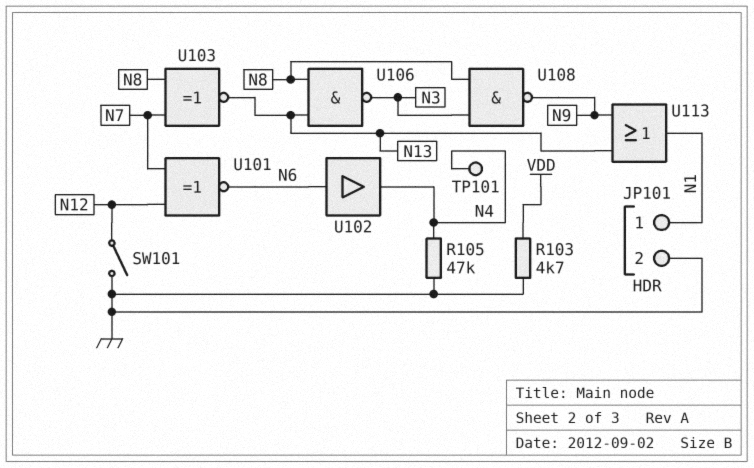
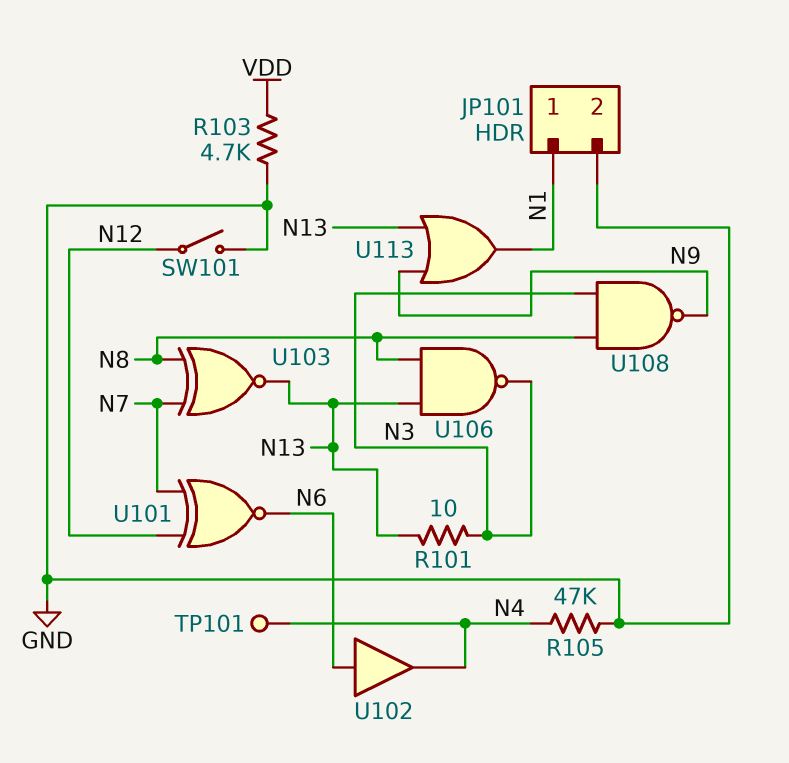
R101: none -> 10 (N3, N13)

